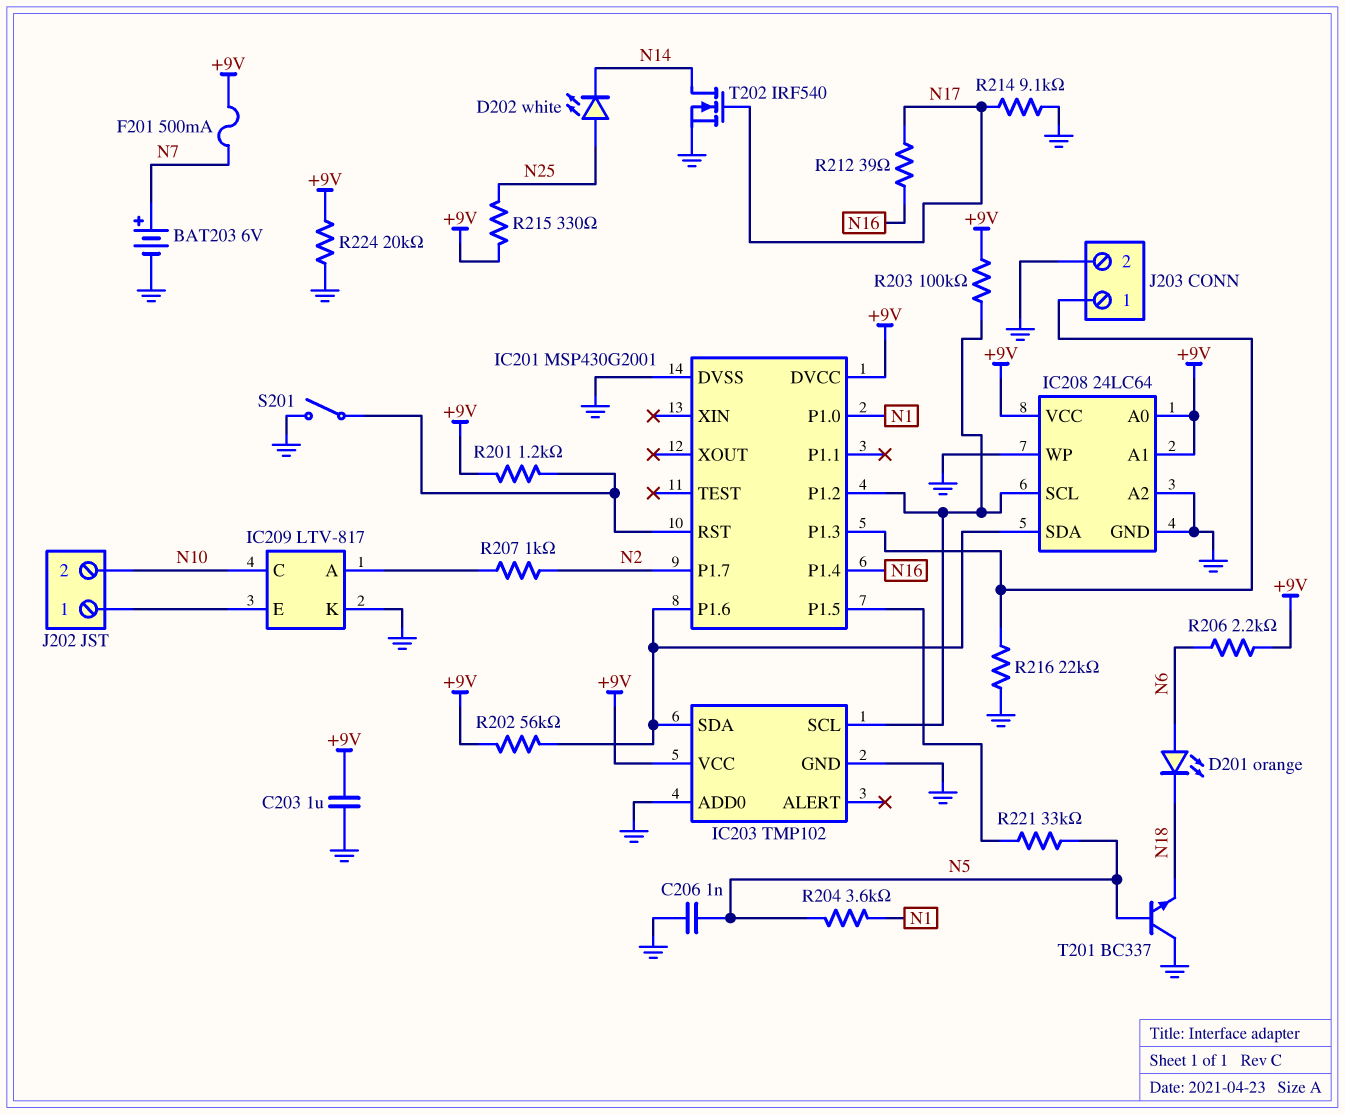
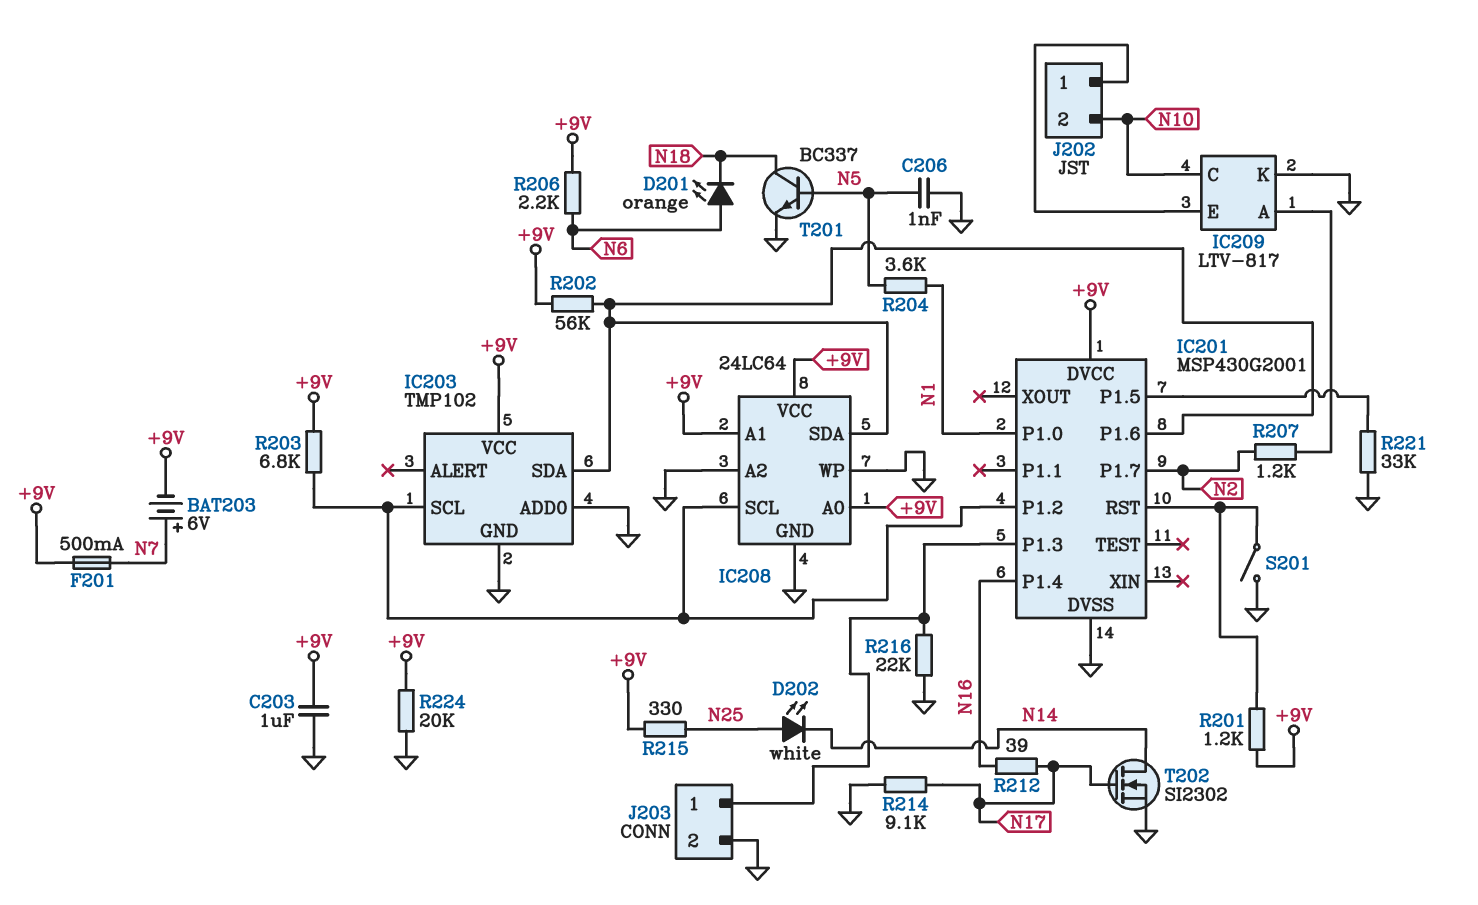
BAT203: 6V (plus N7, minus GND) -> 6V (plus N7, minus +9V)
R203: 100k (+9V, IC201/P1.2) -> 6.8k (+9V, IC201/P1.2)
R207: 1k (IC209/A, N2) -> 1.2k (IC209/A, N2)
R221: 33k (IC201/P1.5, N5) -> 33k (GND, IC201/P1.5)
T201: NPN BC337 (B N5, C GND, E N18) -> NPN BC337 (B N5, C N18, E GND)
T202: NMOS IRF540 (G N17, D N14, S GND) -> NMOS SI2302 (G N17, D N14, S GND)

